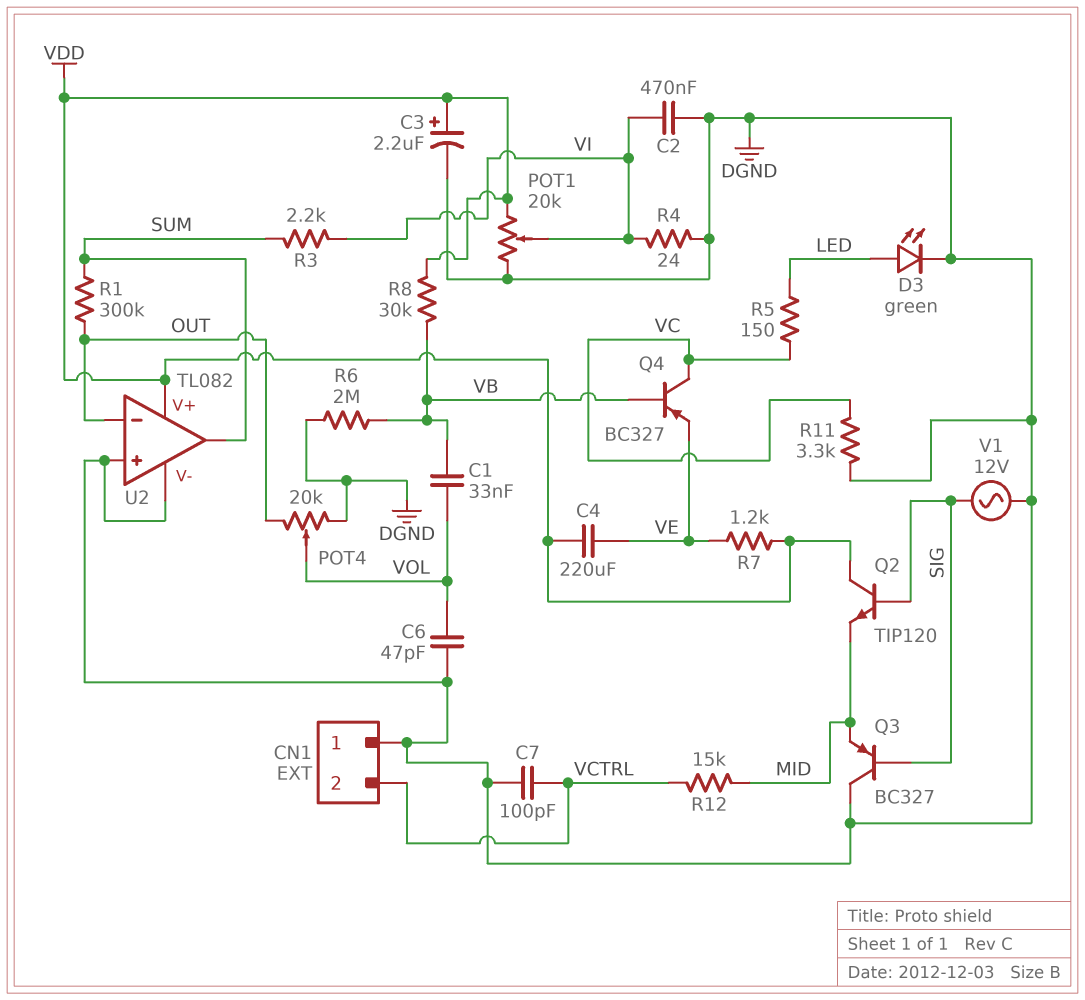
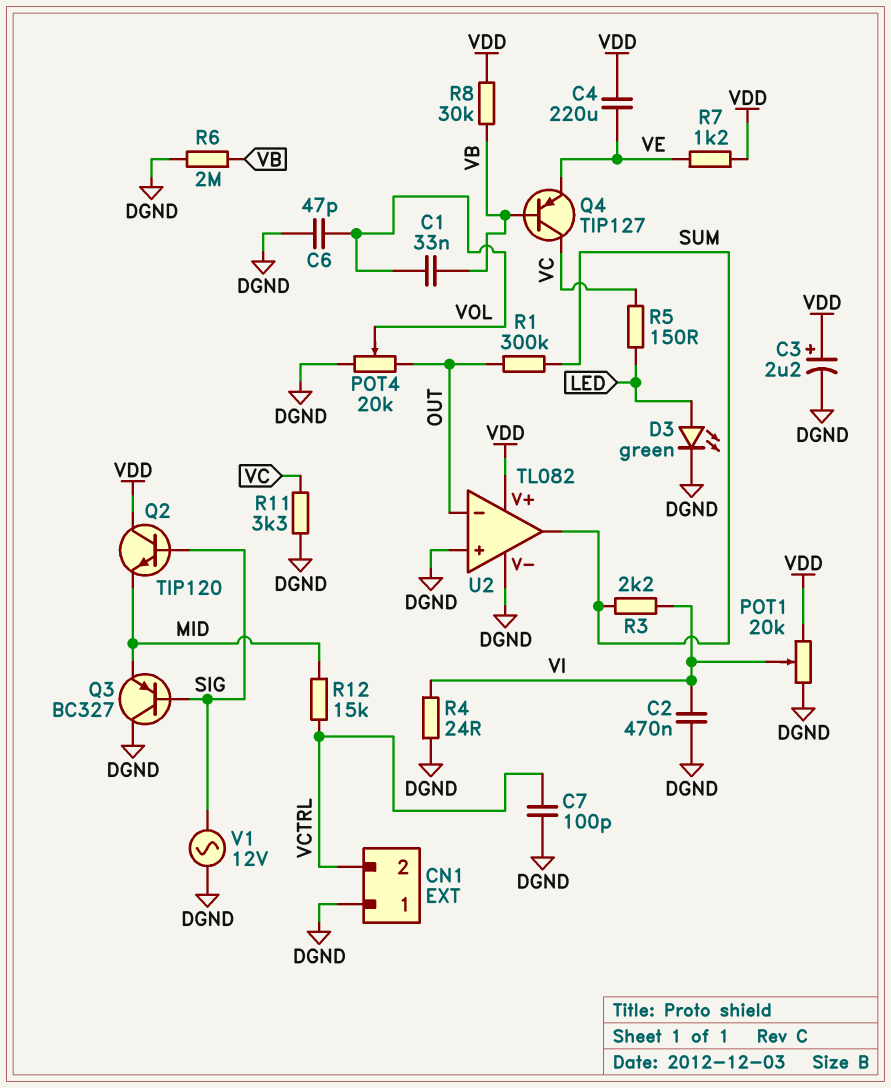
Q4: PNP BC327 (B VB, C VC, E VE) -> PNP TIP127 (B VB, C VC, E VE)

